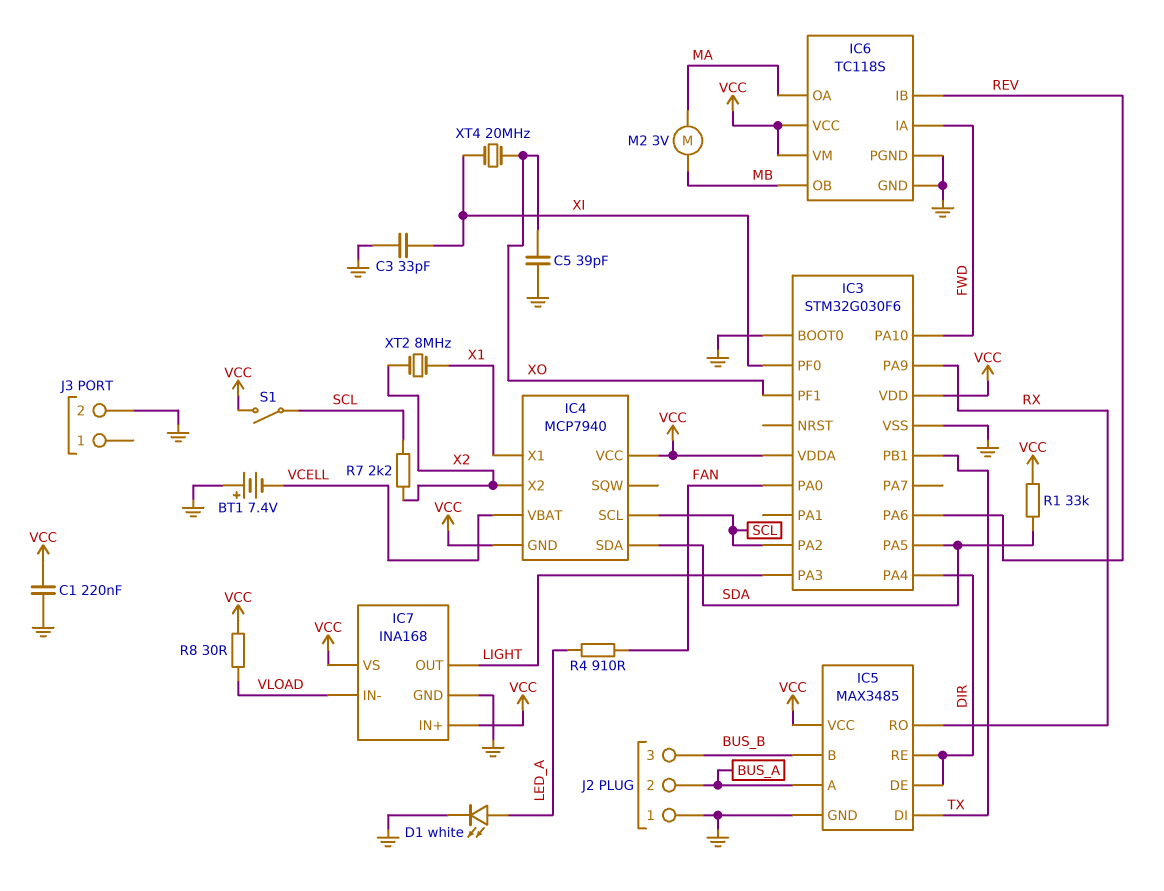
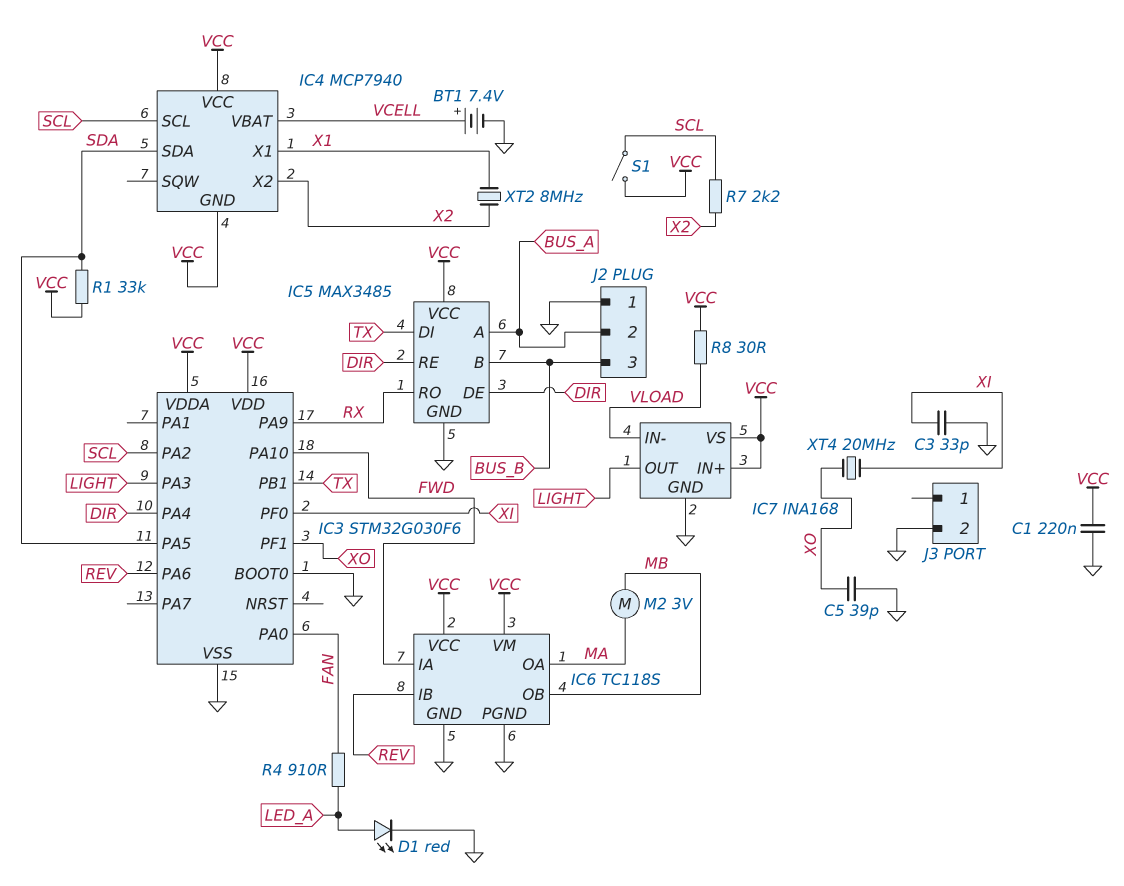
BT1: 7.4V (plus GND, minus VCELL) -> 7.4V (plus VCELL, minus GND)
D1: LED white (A LED_A, K GND) -> LED red (A LED_A, K GND)

